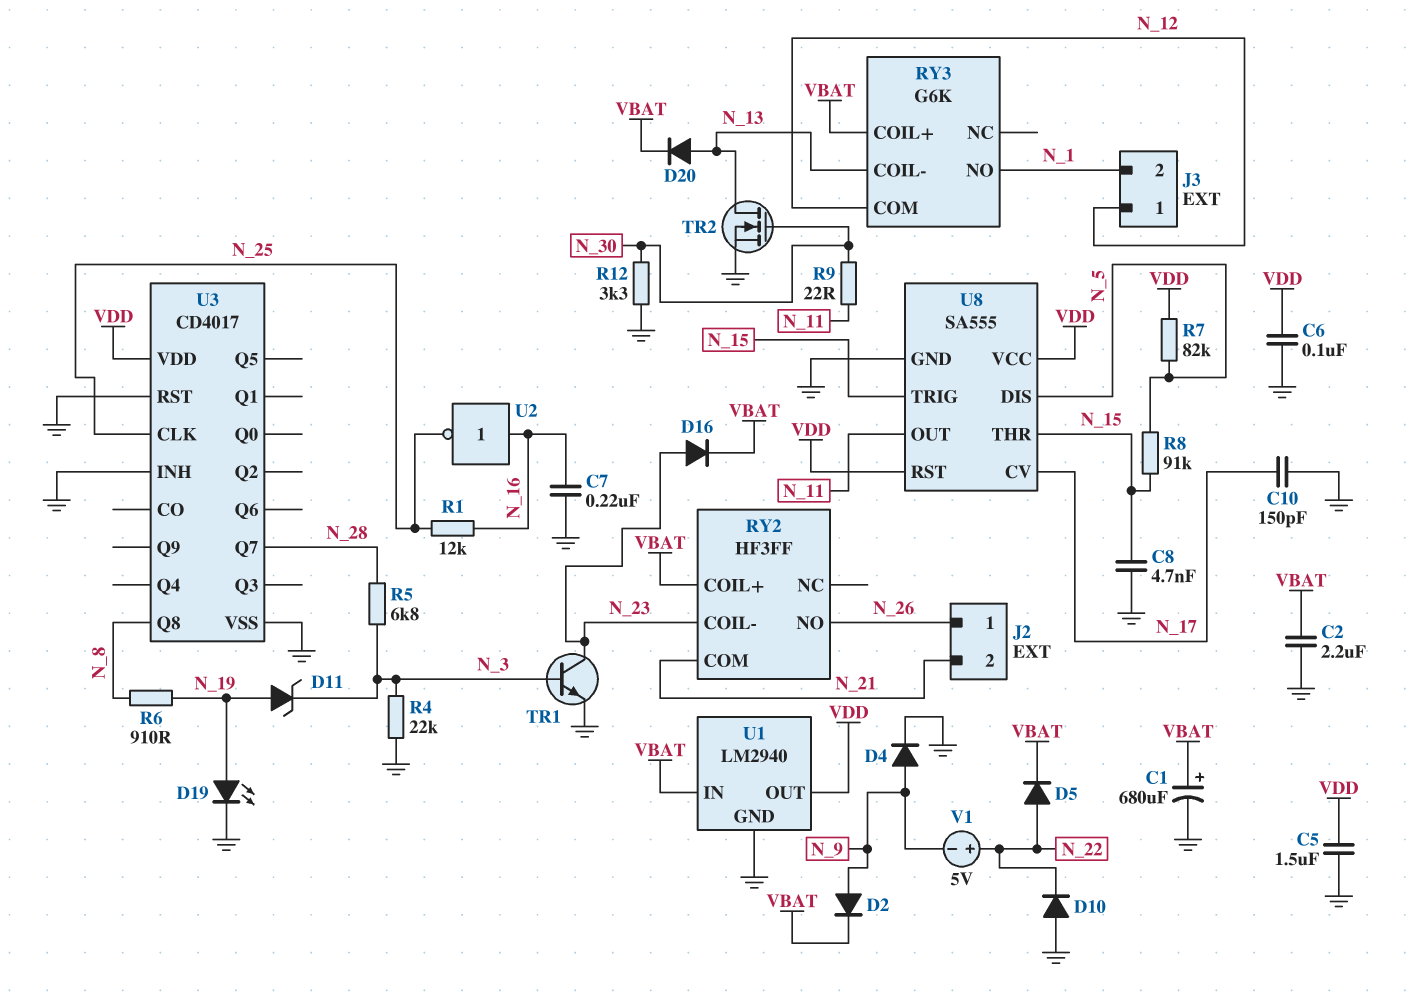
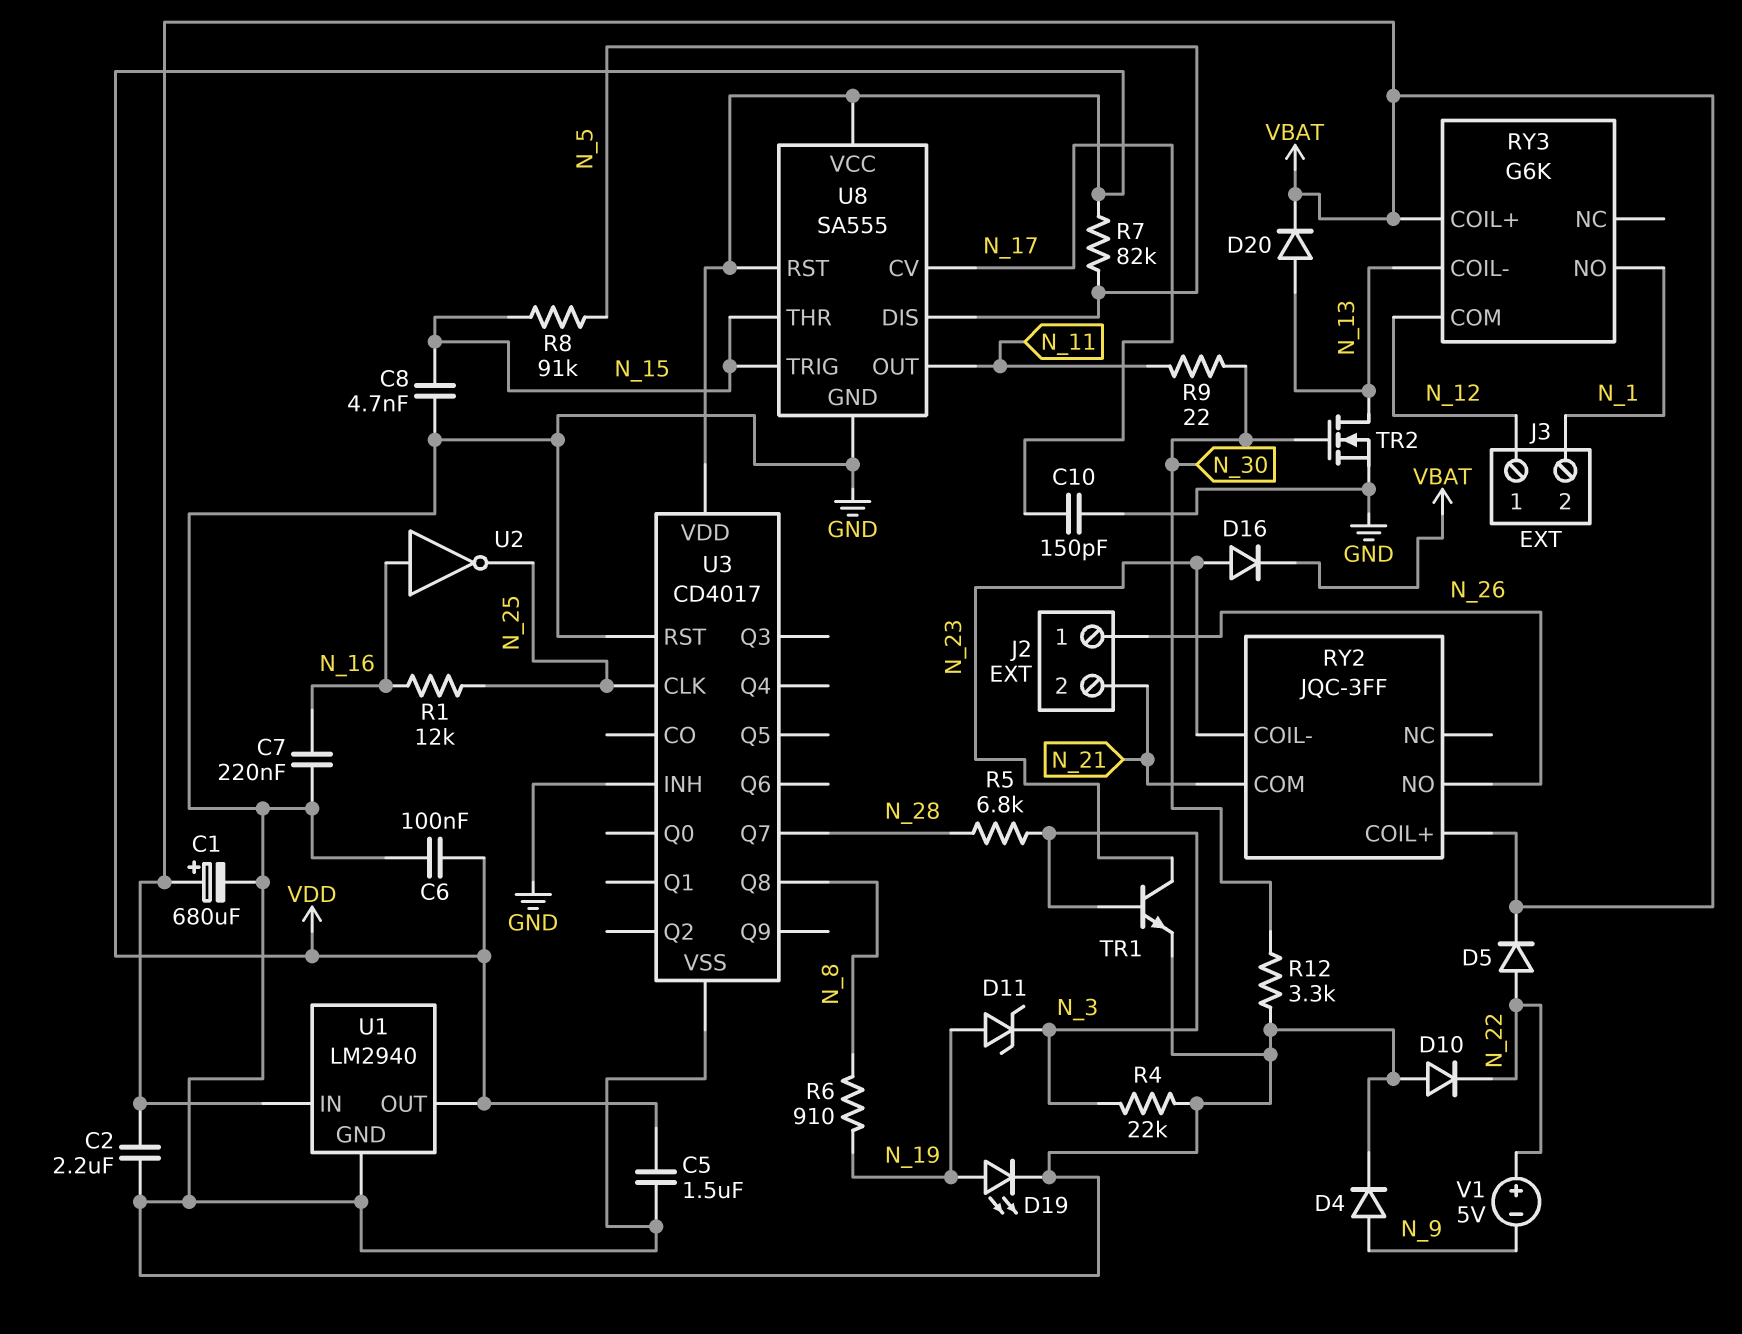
D2: diode (A N_9, K VBAT) -> none
RY2: HF3FF -> JQC-3FF

